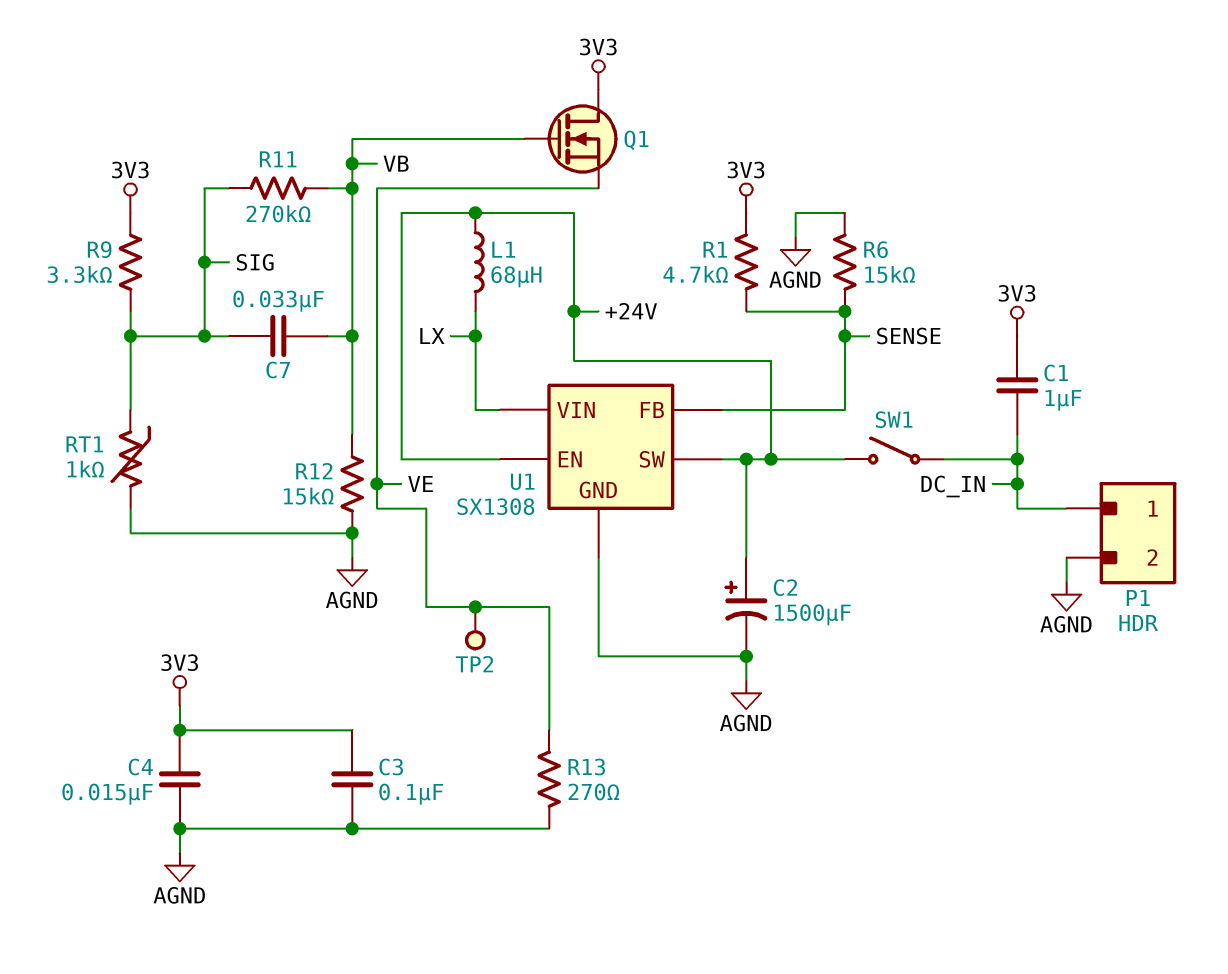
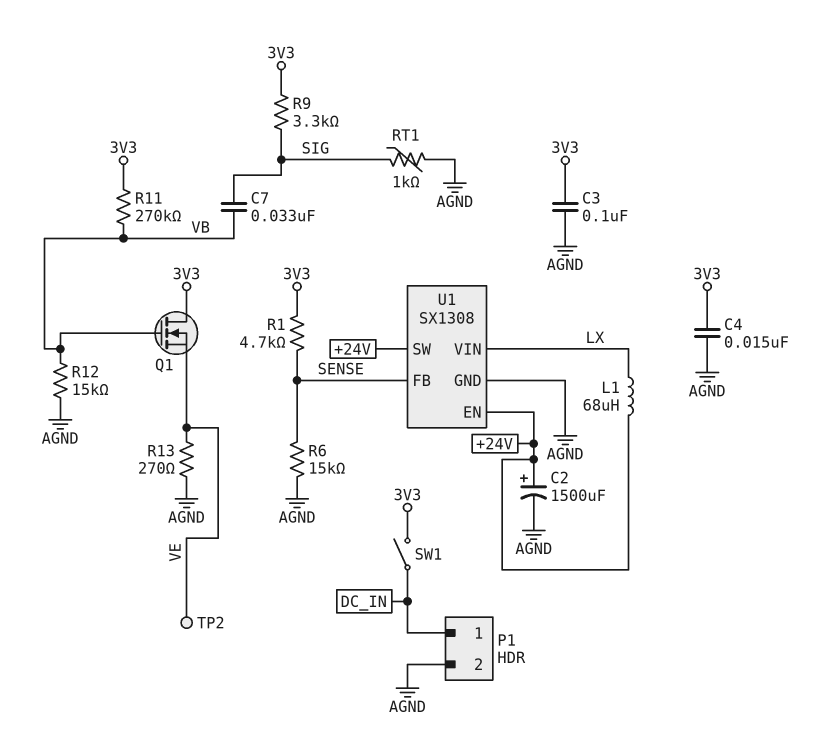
C1: 1uF (3V3, DC_IN) -> none
R11: 270k (SIG, VB) -> 270k (3V3, VB)
SW1: switch (+24V, DC_IN) -> switch (3V3, DC_IN)

